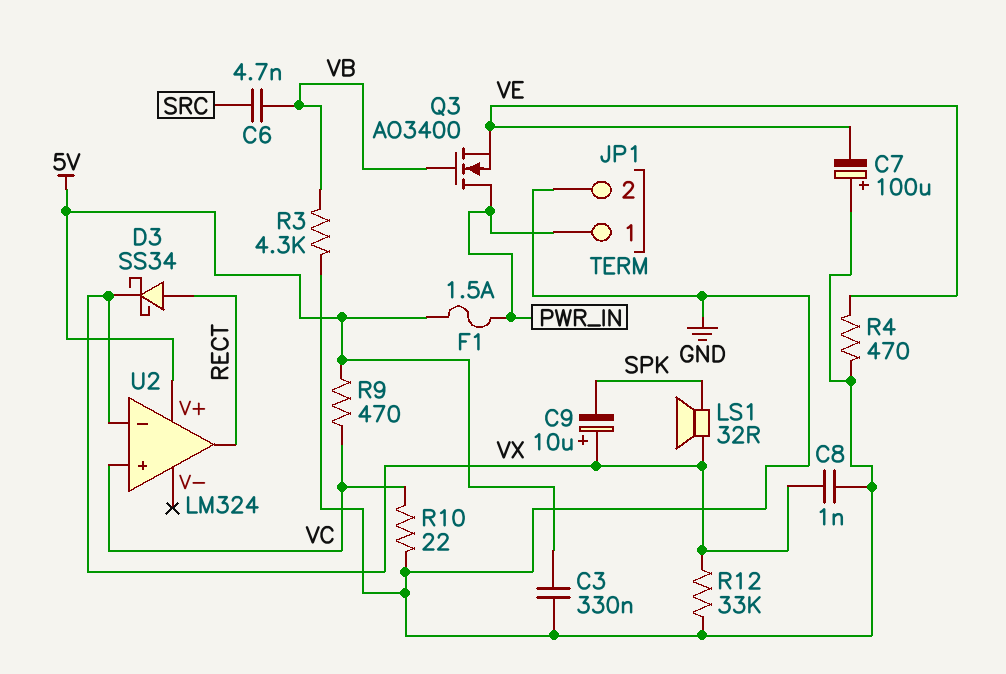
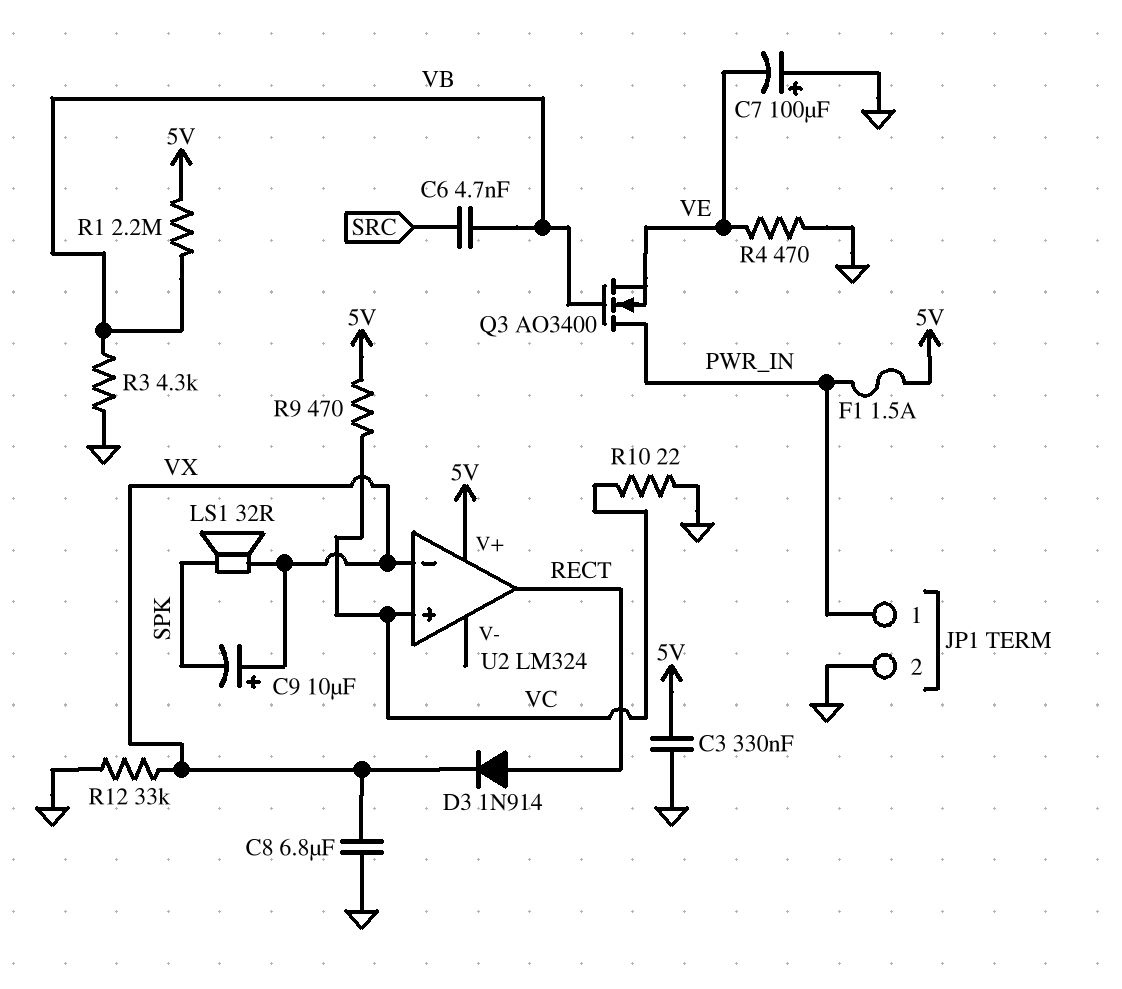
C8: 1nF (GND, VX) -> 6.8uF (GND, VX)
D3: schottky SS34 (A RECT, K VX) -> diode 1N914 (A RECT, K VX)
R1: none -> 2.2M (5V, VB)

